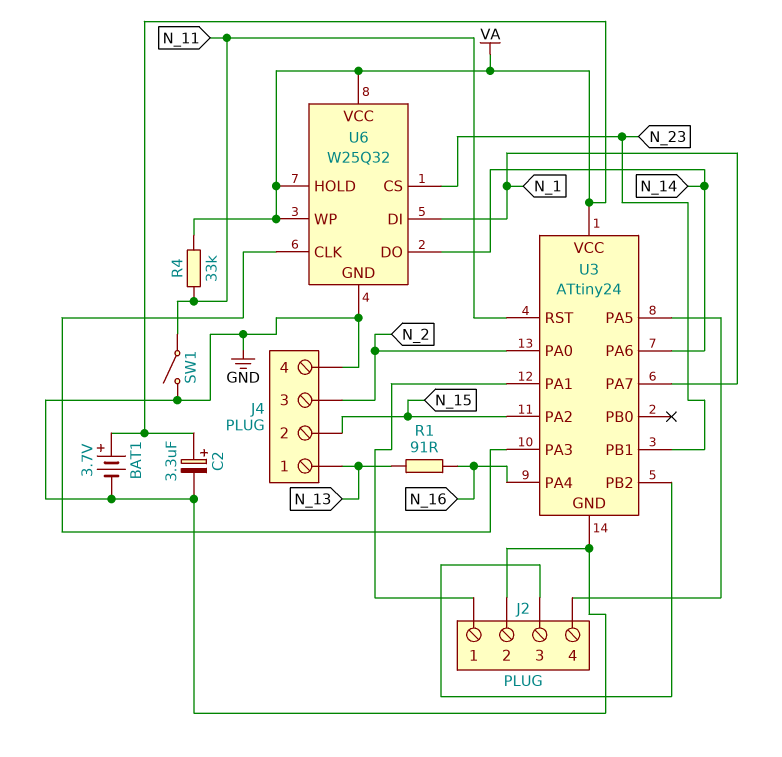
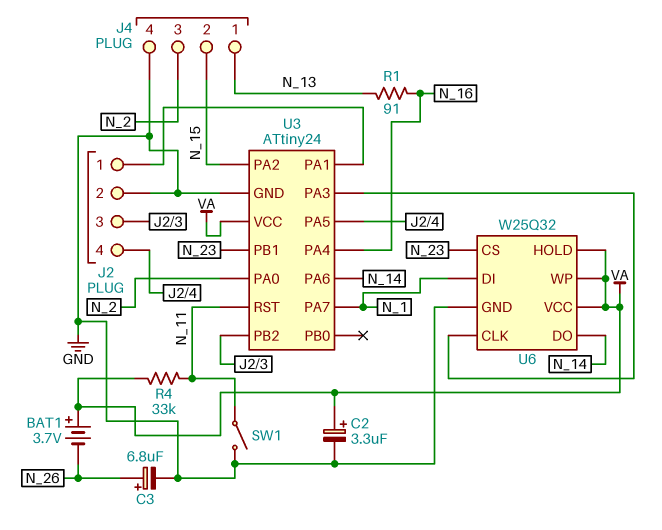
BAT1: 3.7V (plus VA, minus GND) -> 3.7V (plus VA, minus N_26)
C3: none -> 6.8uF (plus N_26, minus GND)

